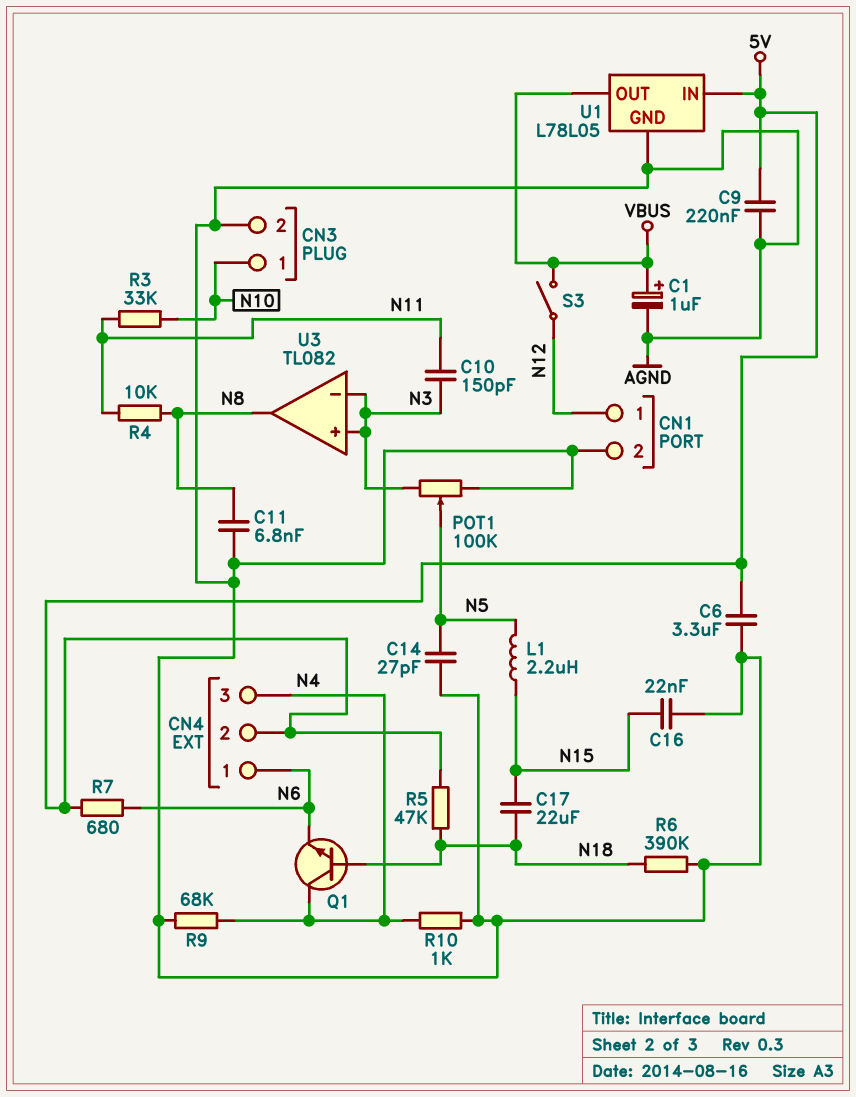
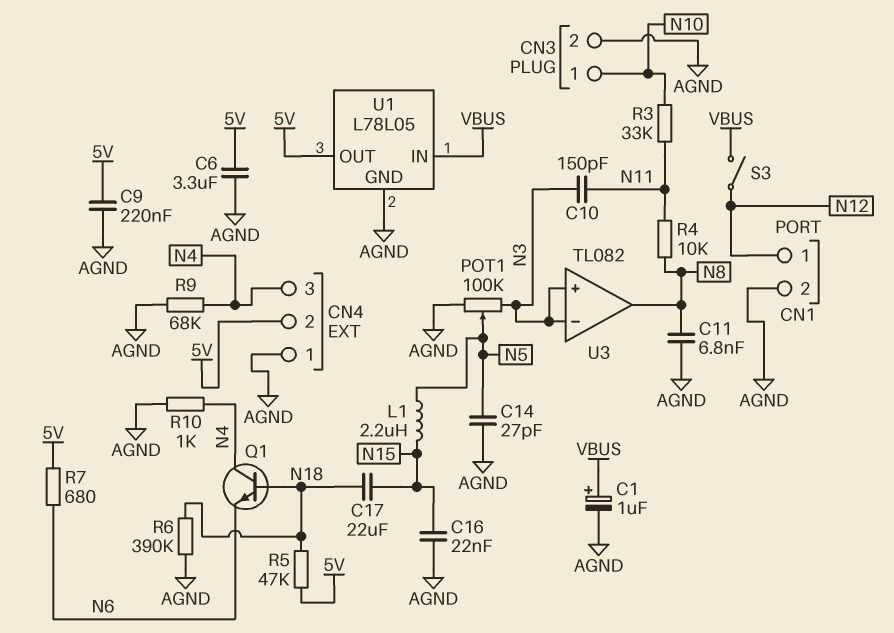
CN4 pin 1: N6 -> AGND
U1 pin IN: 5V -> VBUS
U1 pin OUT: VBUS -> 5V

